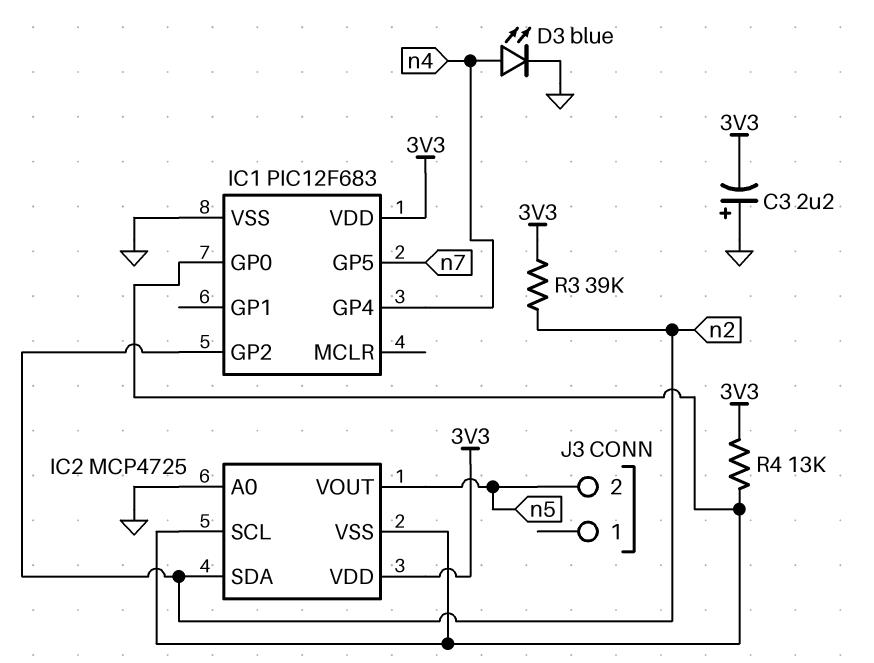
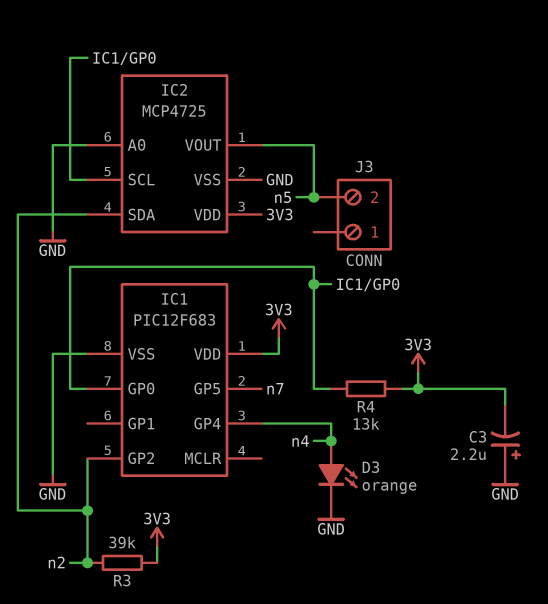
D3: LED blue (A n4, K GND) -> LED orange (A n4, K GND)
IC2 pin VSS: IC1/GP0 -> GND

